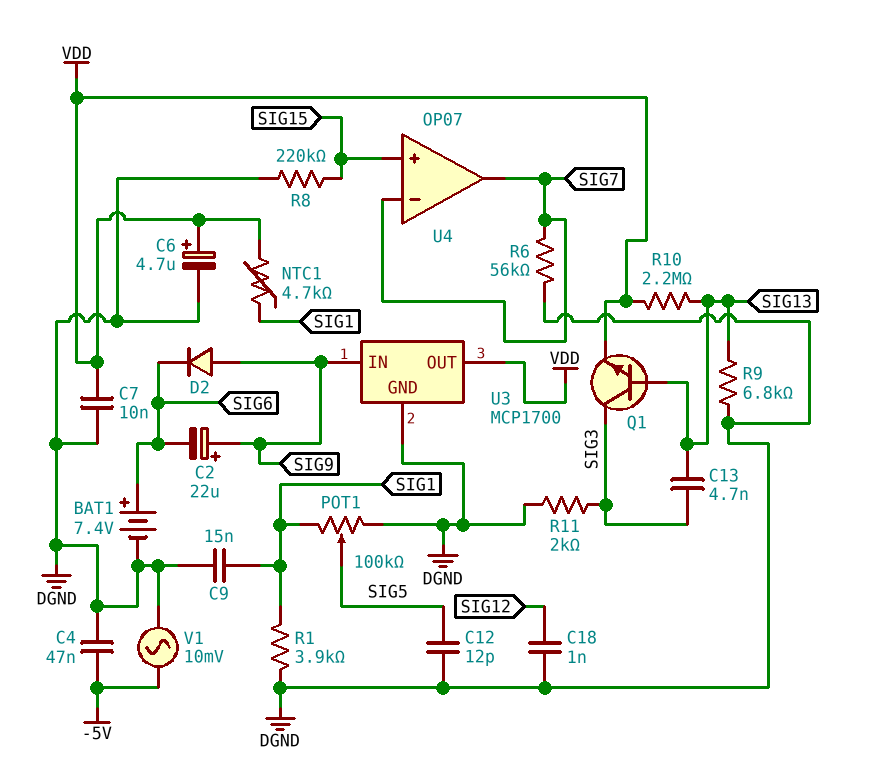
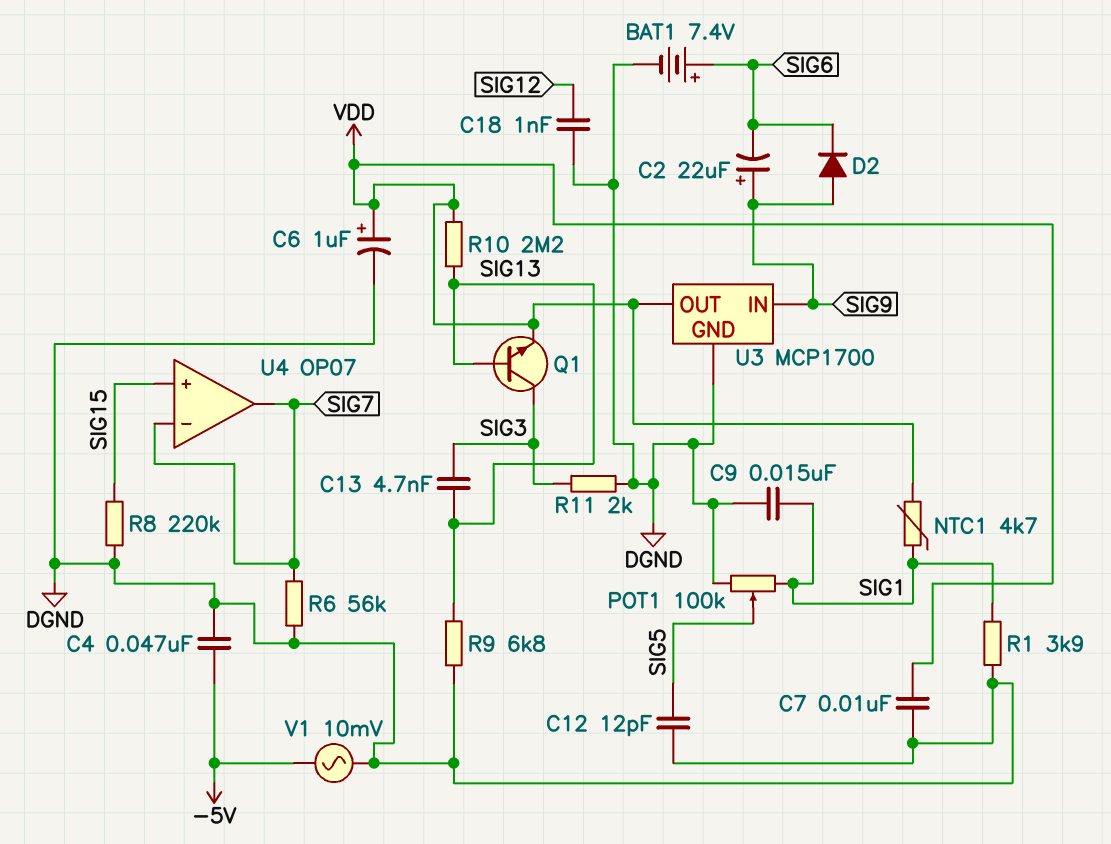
C6: 4.7uF (plus VDD, minus DGND) -> 1uF (plus VDD, minus DGND)

